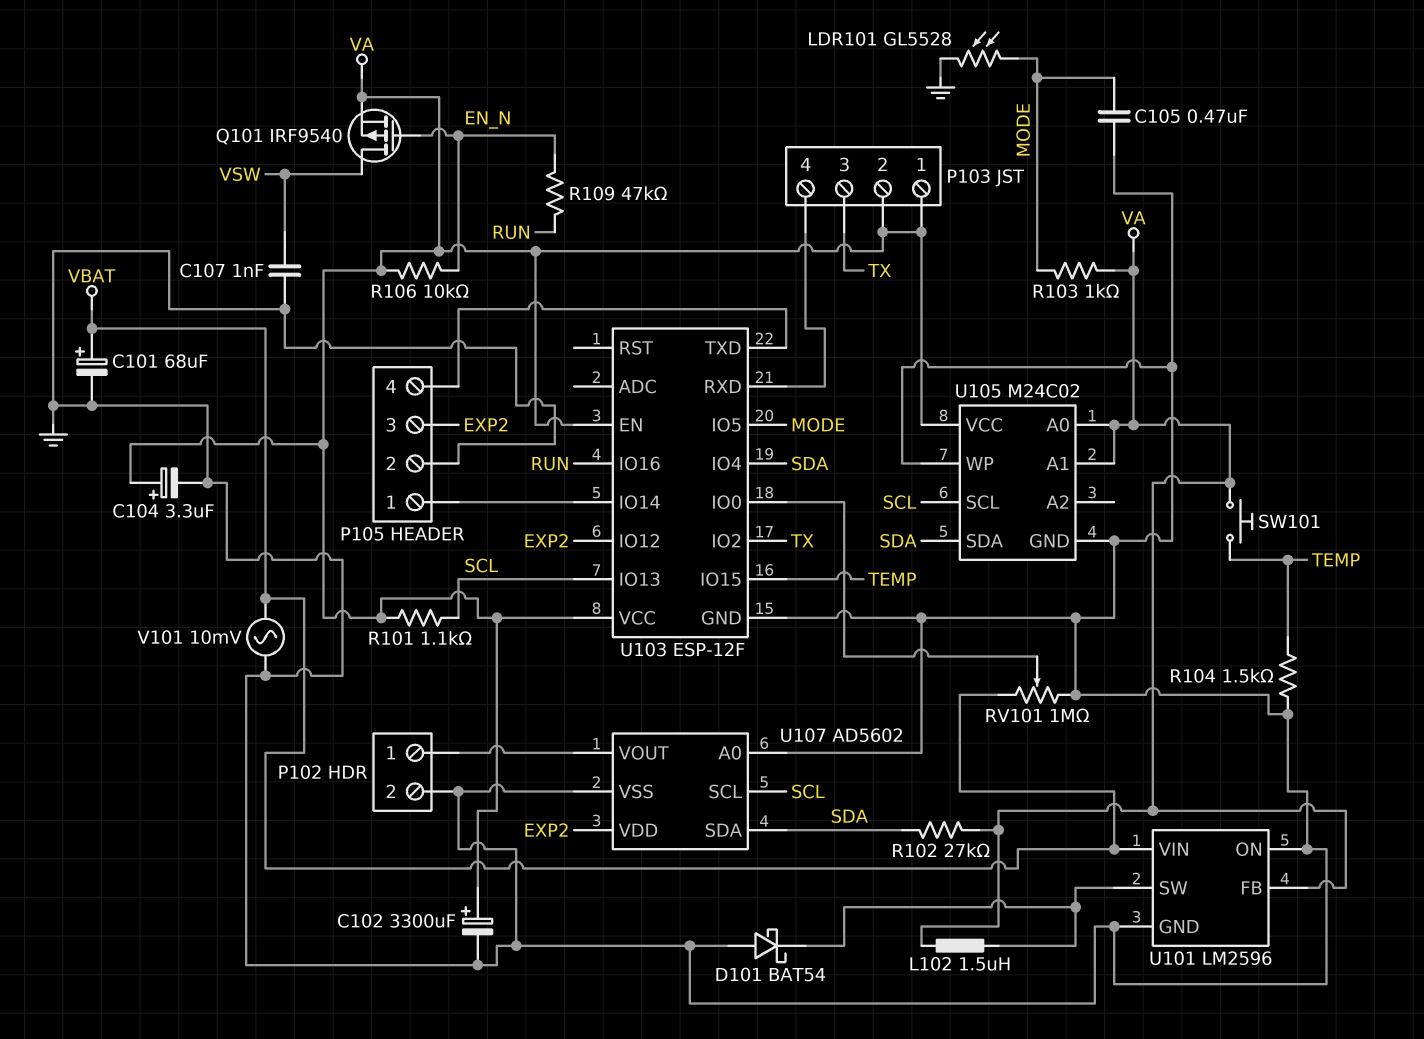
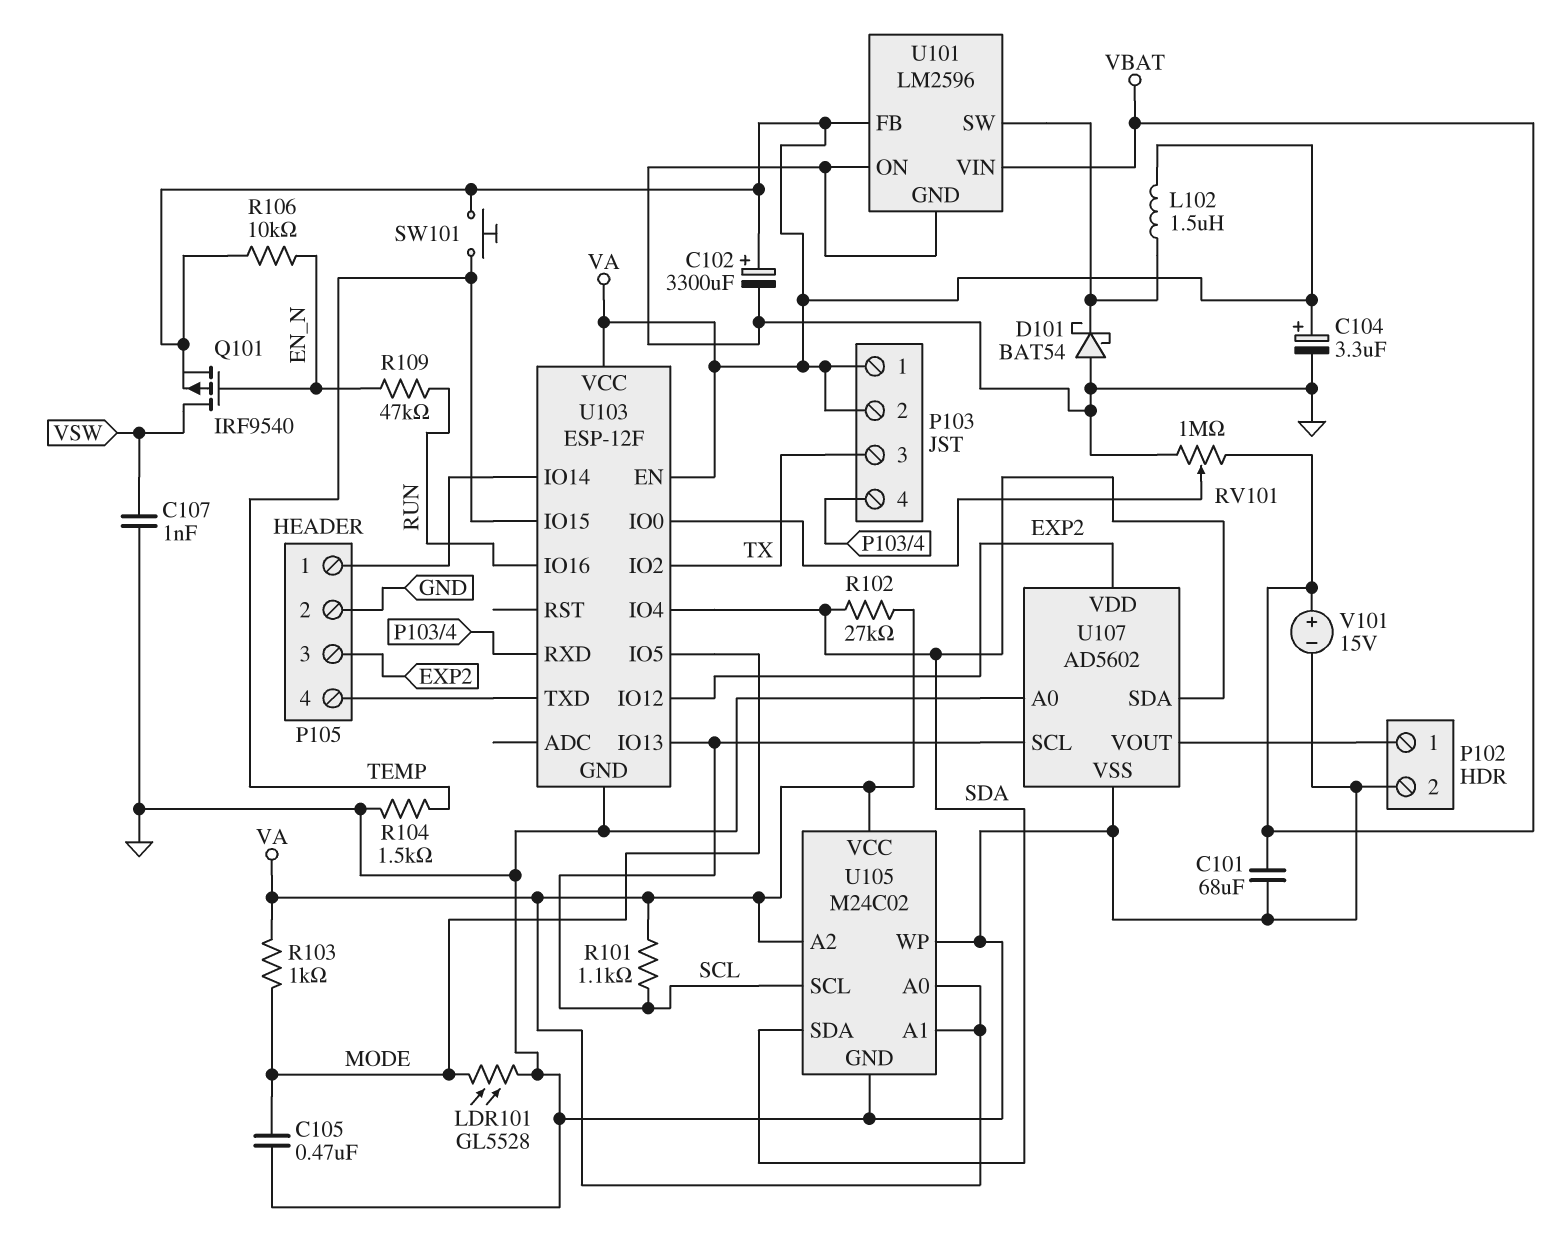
C101: 68uF (plus VBAT, minus GND) -> 68uF (GND, VBAT)
U105 pin A2: none -> VA
V101: AC 10mV (GND, VBAT) -> 15V (plus VBAT, minus GND)

